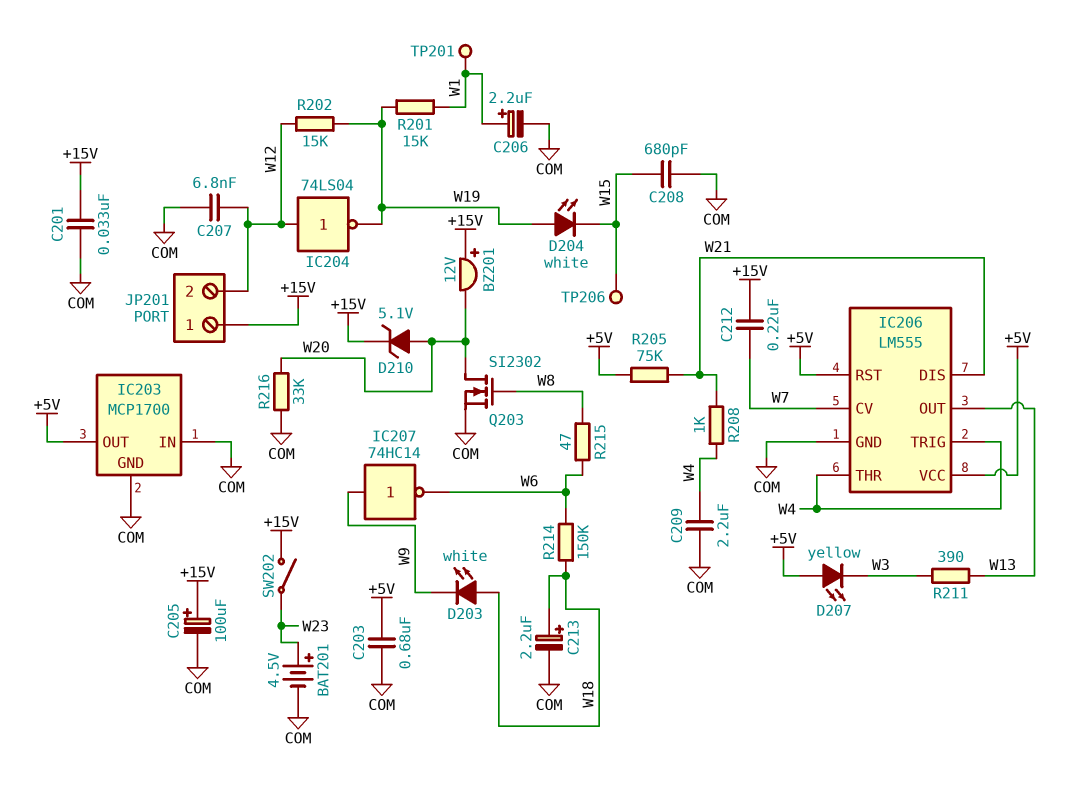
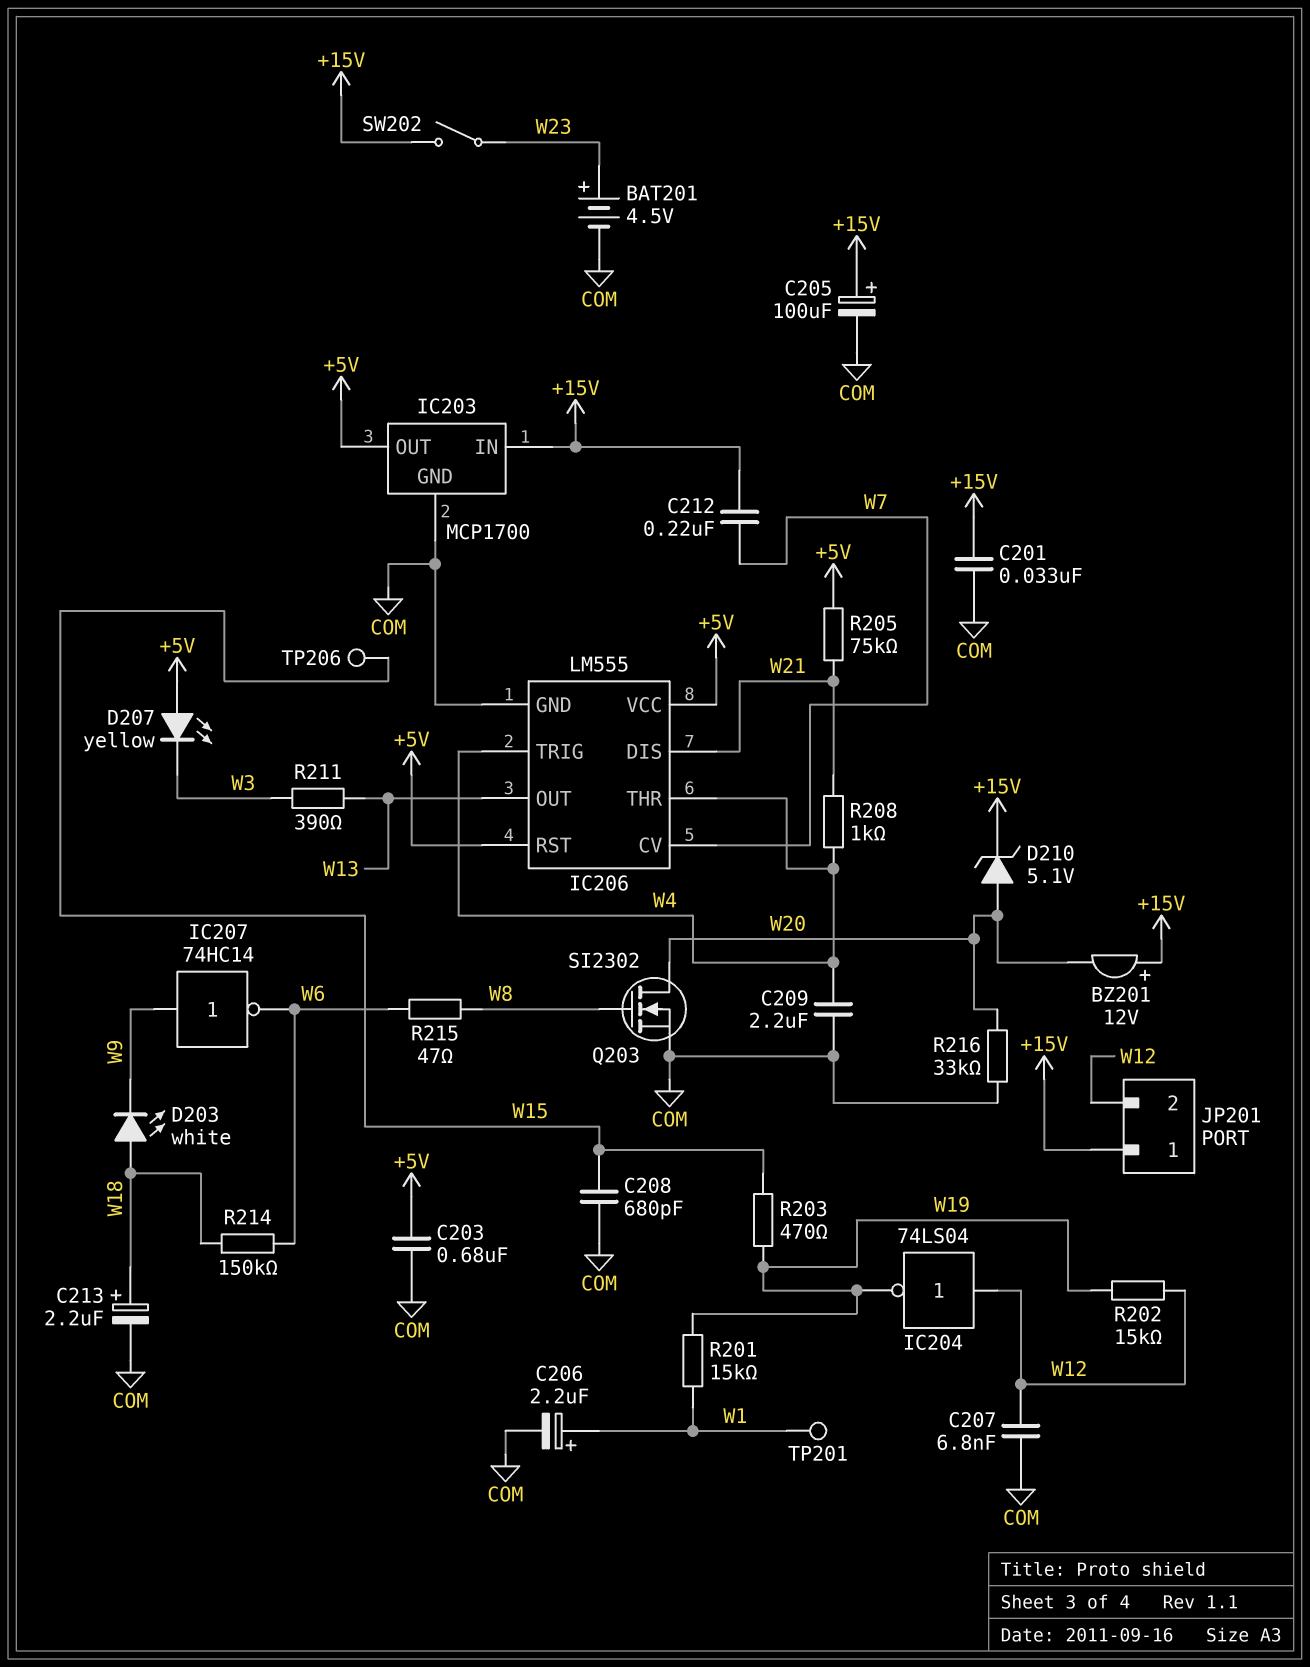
D204: LED white (A W19, K W15) -> none
IC203 pin IN: COM -> +15V
R203: none -> 470 (W15, W19)

